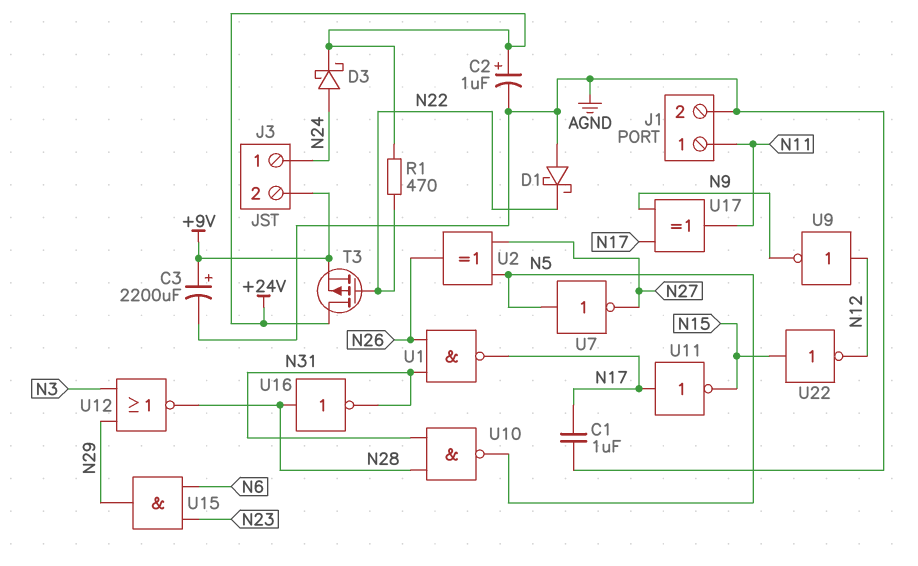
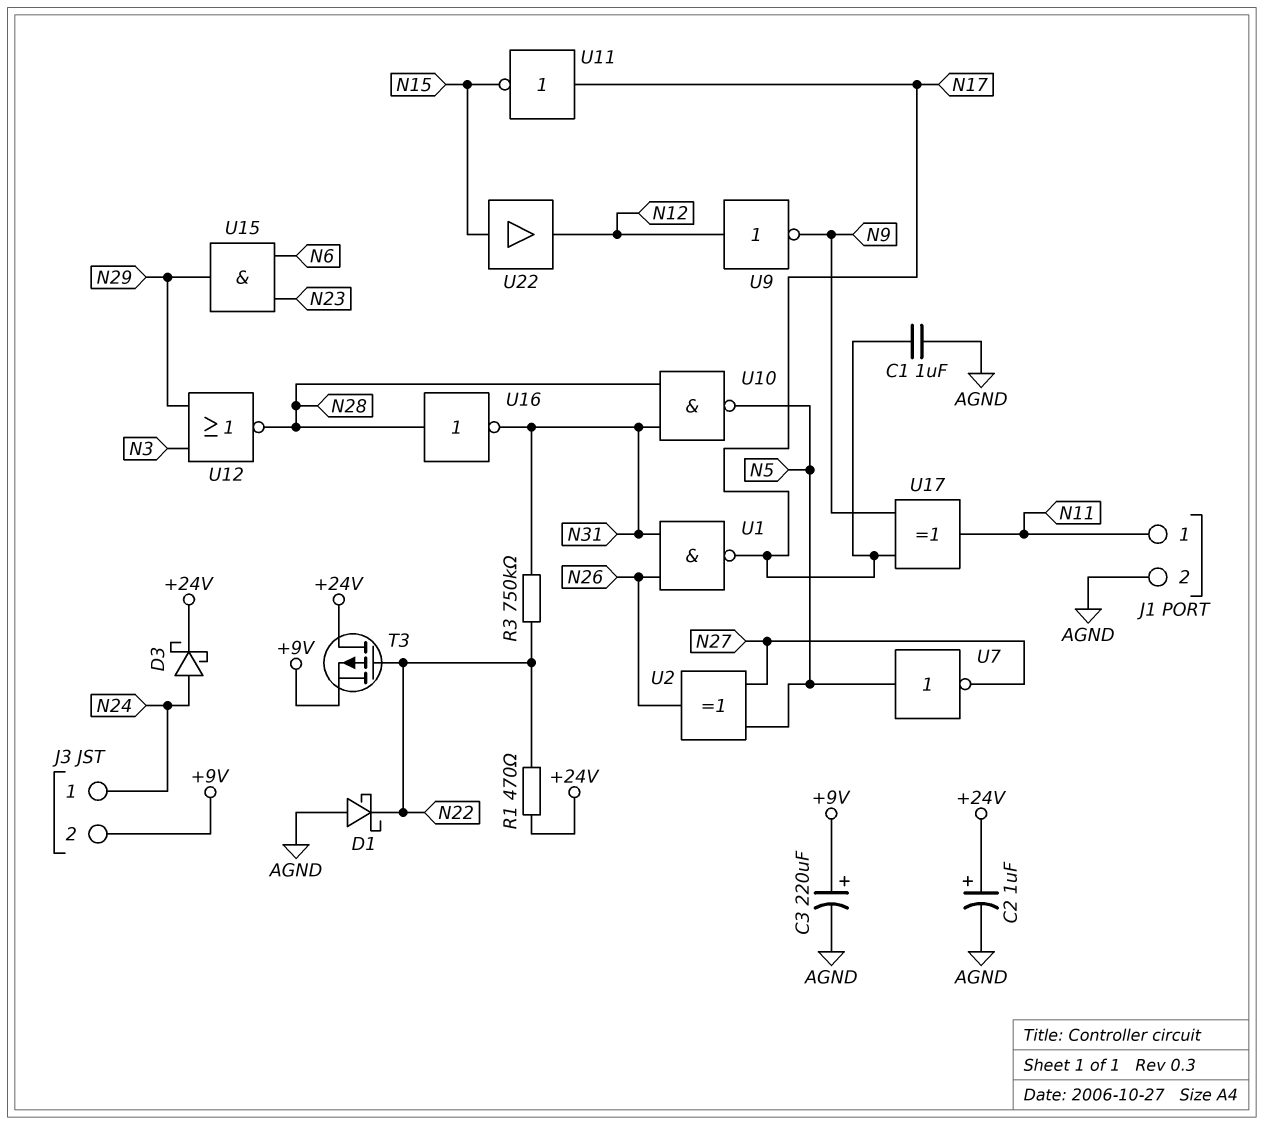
C3: 2200uF (plus +9V, minus AGND) -> 220uF (plus +9V, minus AGND)
R3: none -> 750k (N22, N31)
U22: NOT (in N15, out N12) -> buffer (in N15, out N12)

